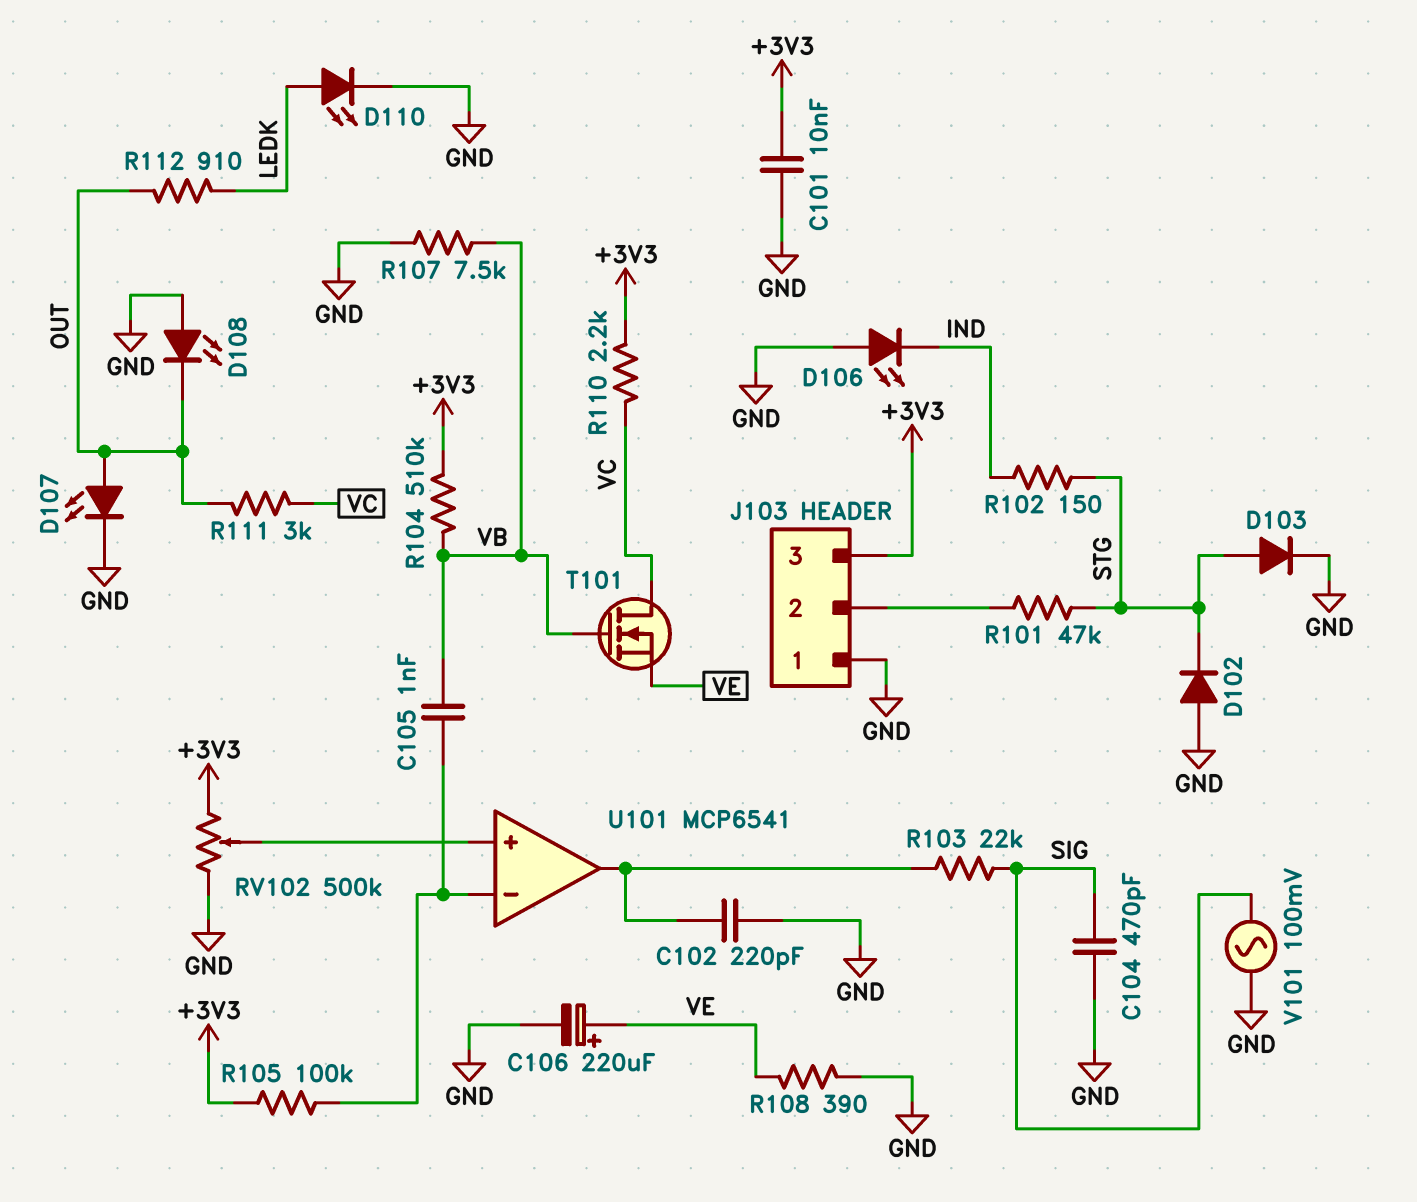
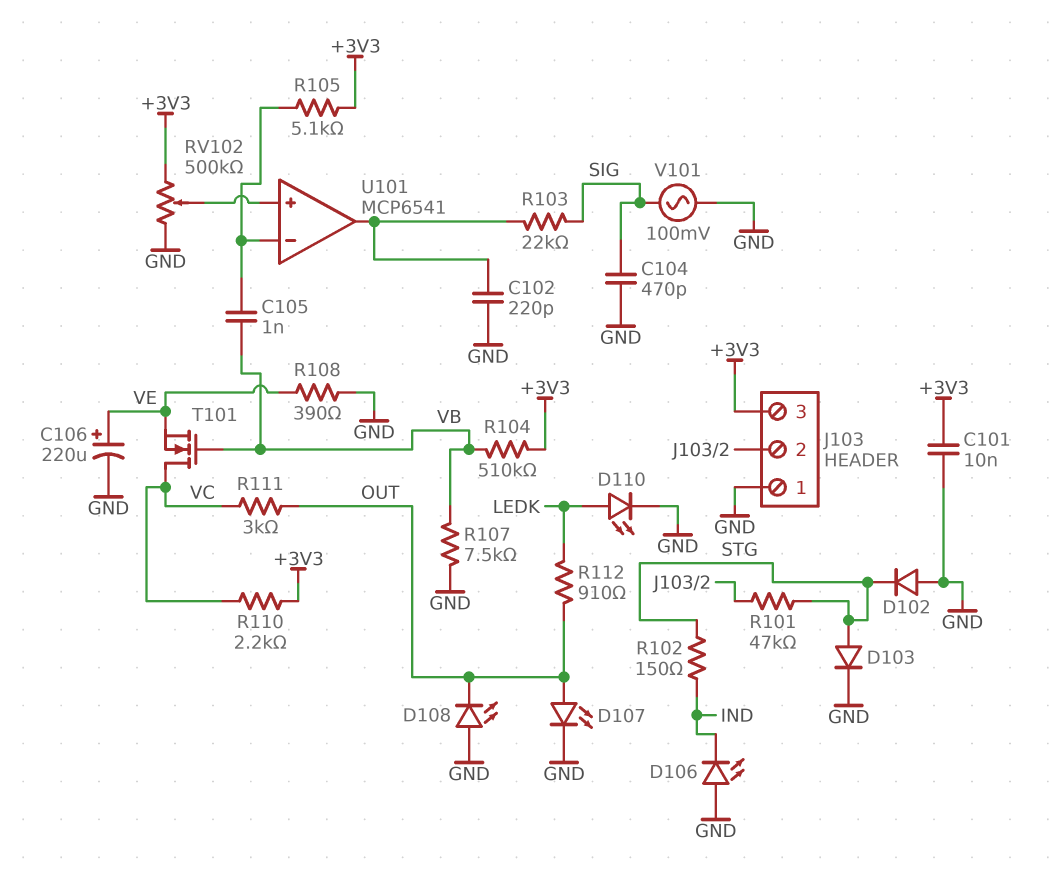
R105: 100k (+3V3, U101/in-) -> 5.1k (+3V3, U101/in-)

